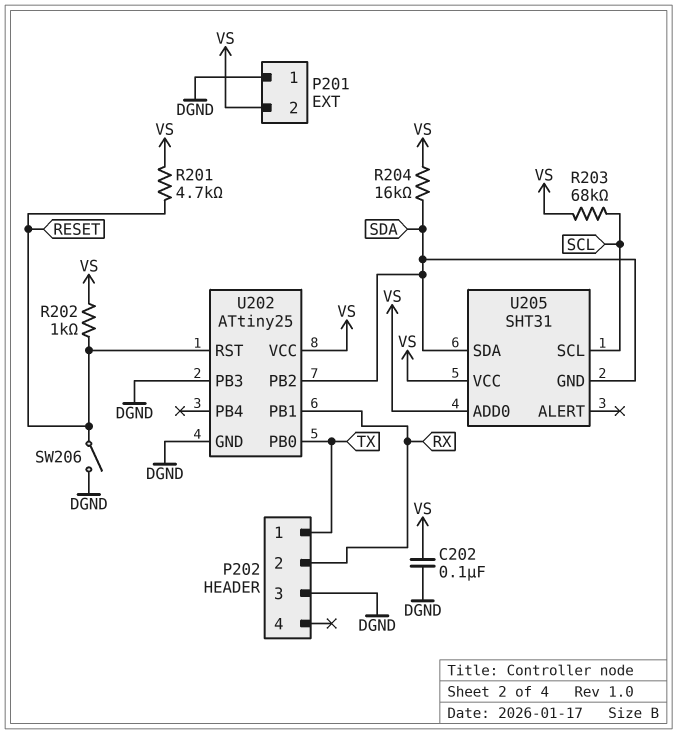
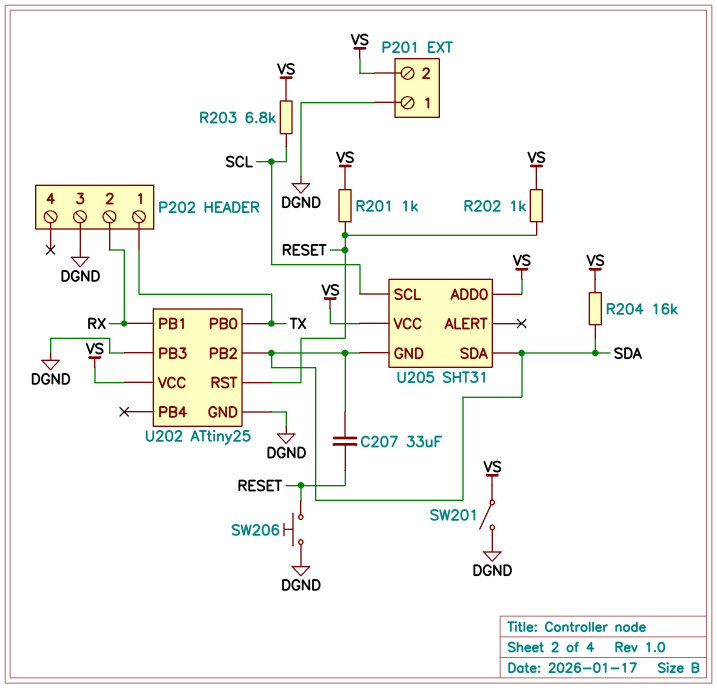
C202: 100nF (DGND, VS) -> none
C207: none -> 33uF (RESET, SDA)
R201: 4.7k (RESET, VS) -> 1k (RESET, VS)
R203: 68k (SCL, VS) -> 6.8k (SCL, VS)
SW201: none -> switch (DGND, VS)
SW206: switch (DGND, RESET) -> button (DGND, RESET)

